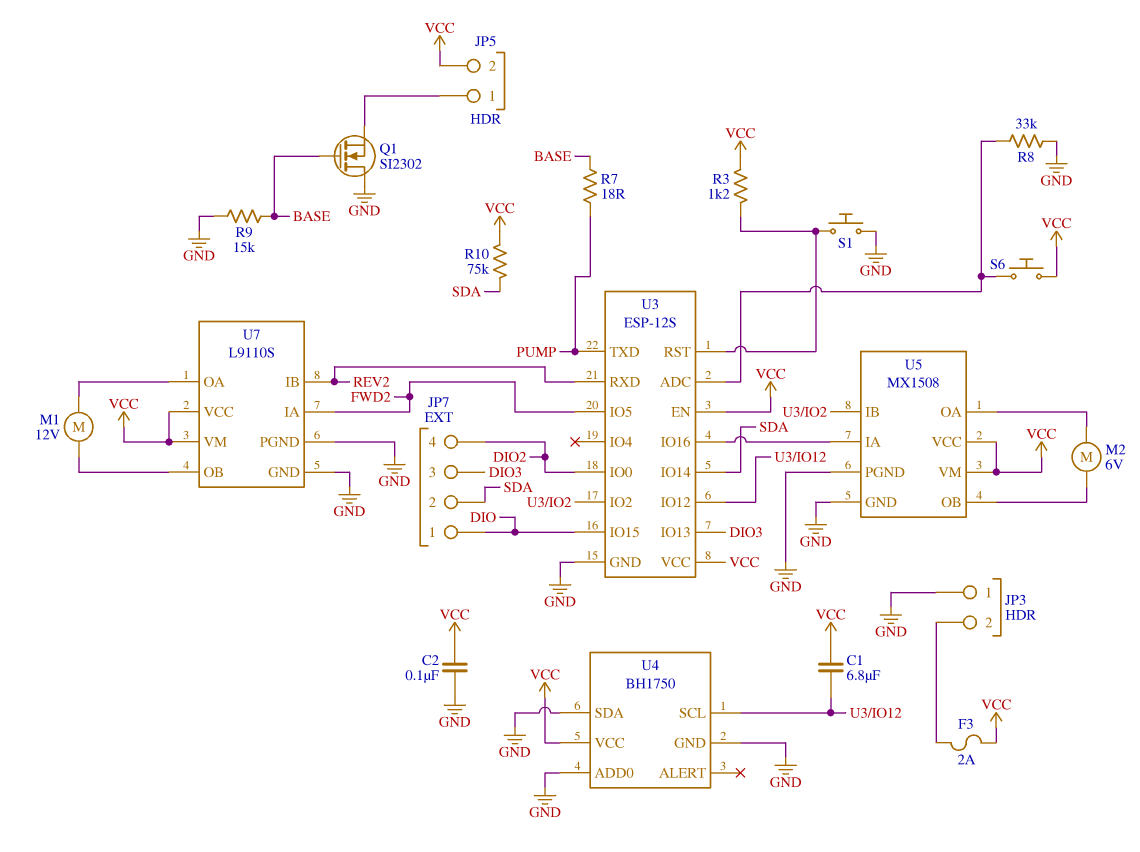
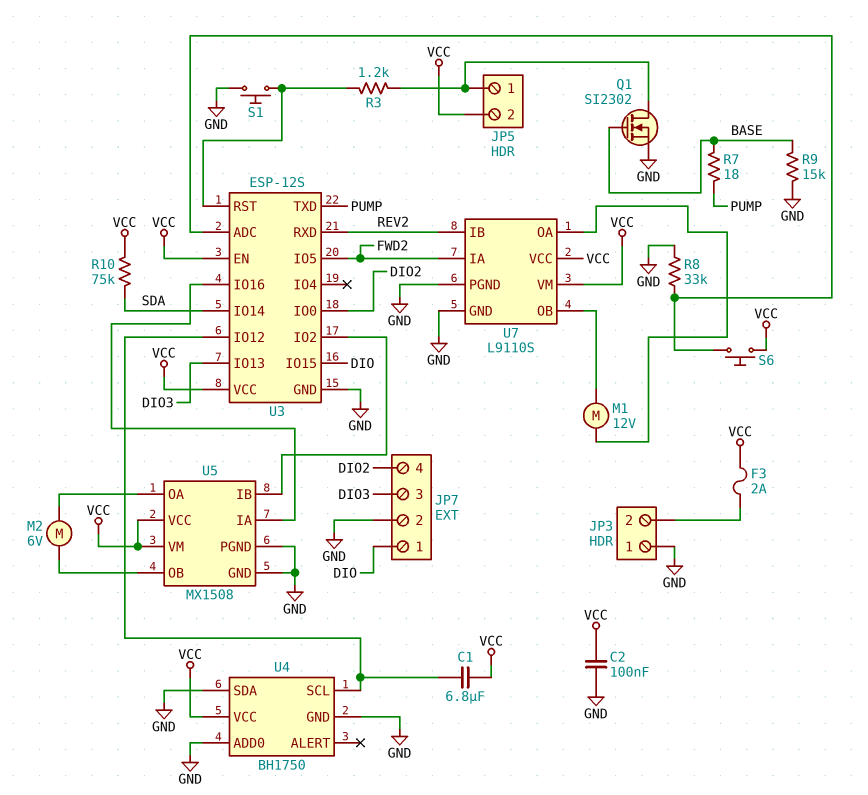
JP7 pin 2: SDA -> GND
Q1: NMOS SI2302 (G BASE, D GND, S JP5/1) -> NMOS SI2302 (G BASE, D JP5/1, S GND)
R3: 1.2k (U3/RST, VCC) -> 1.2k (JP5/1, U3/RST)

